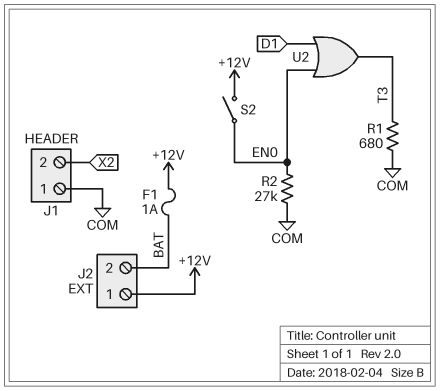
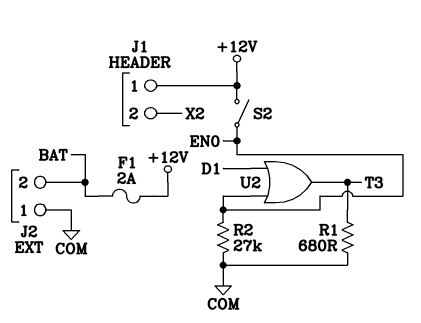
F1: 1A (+12V, BAT) -> 2A (+12V, BAT)
J1 pin 1: COM -> +12V
J2 pin 1: +12V -> COM

